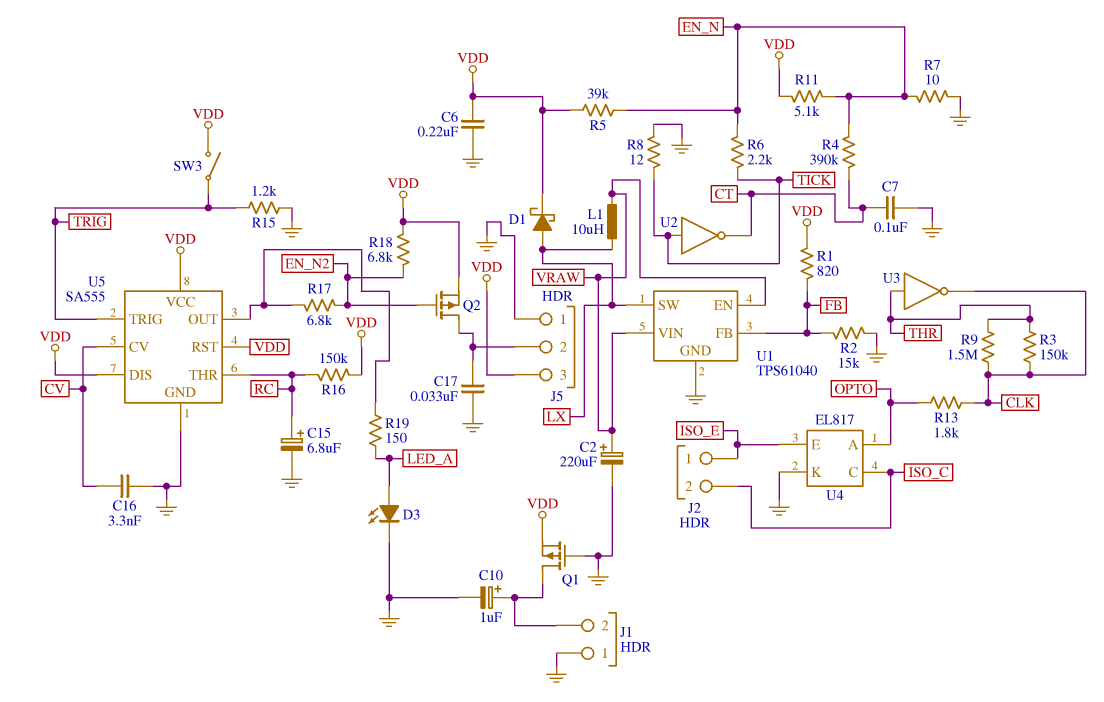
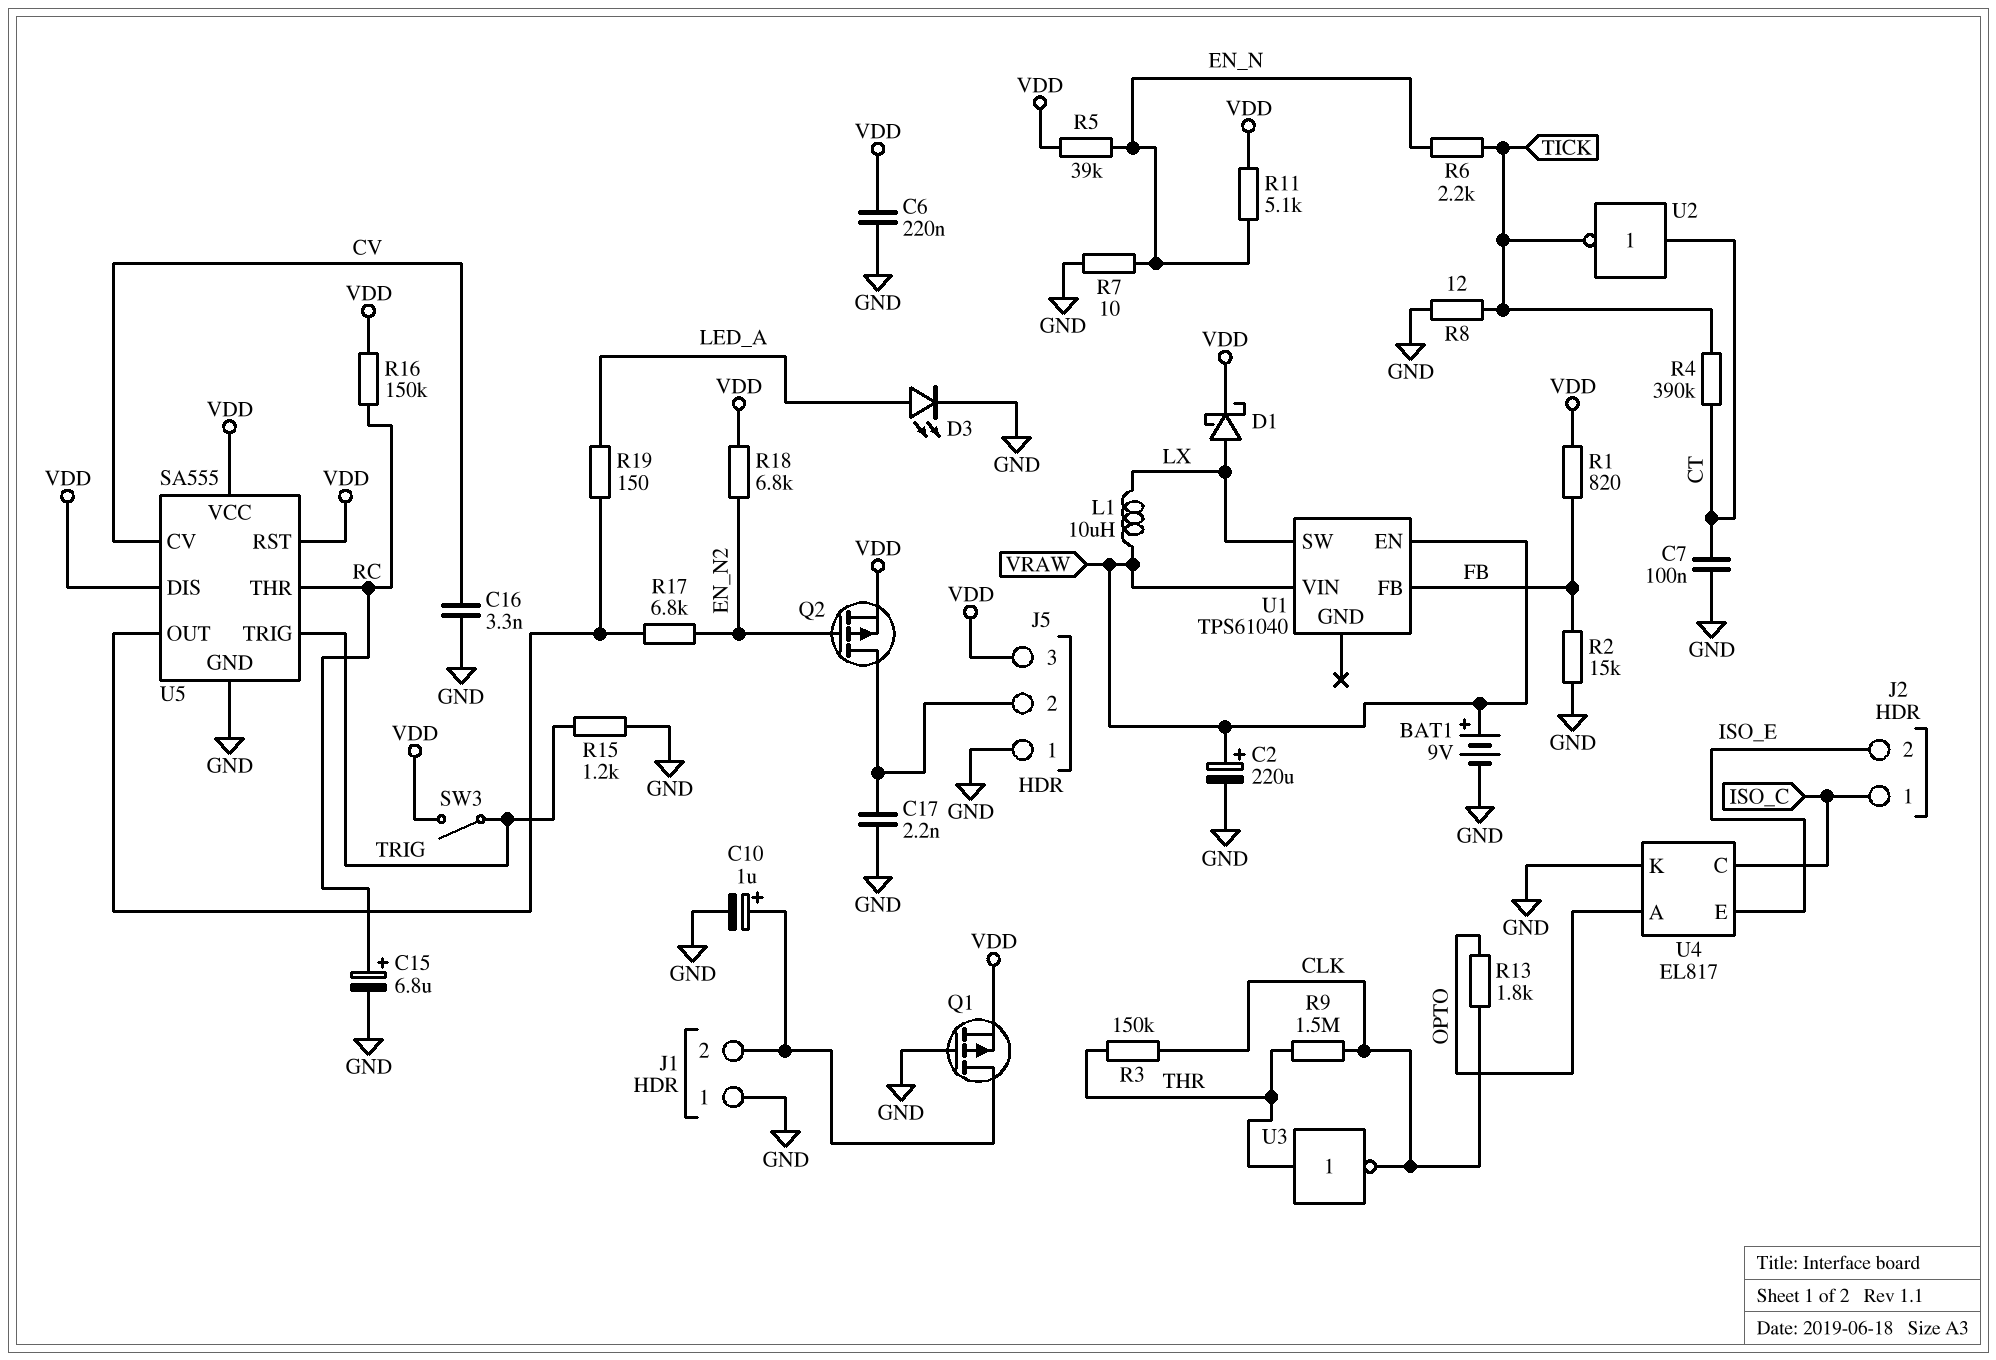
BAT1: none -> 9V (plus VRAW, minus GND)
C17: 33nF (GND, J5/2) -> 2.2nF (GND, J5/2)
J2 pin 1: ISO_E -> ISO_C
J2 pin 2: ISO_C -> ISO_E
R4: 390k (CT, EN_N) -> 390k (CT, TICK)
U1 pin GND: GND -> none
U2: NOT (in TICK, out CT) -> NOT (in CT, out TICK)

